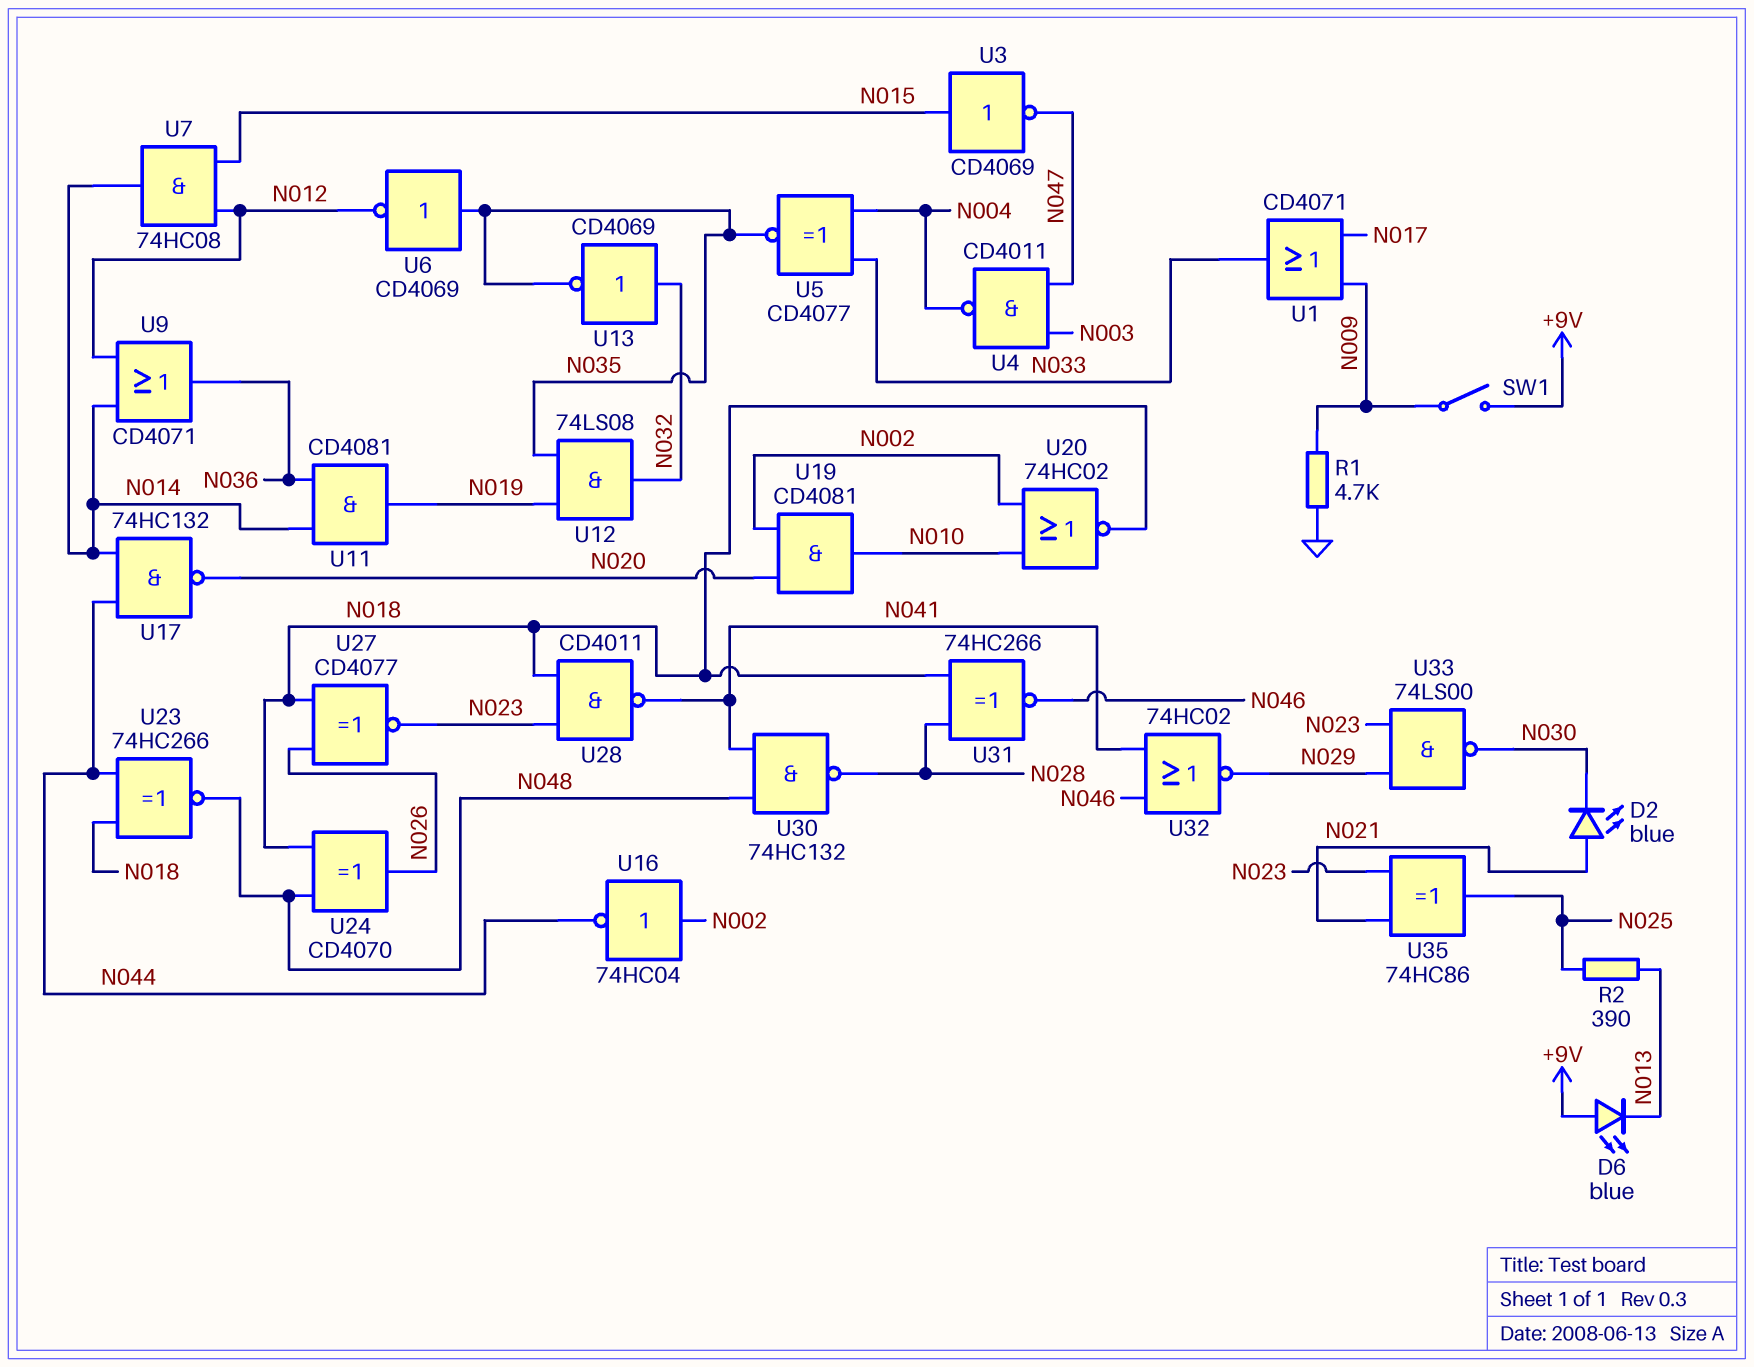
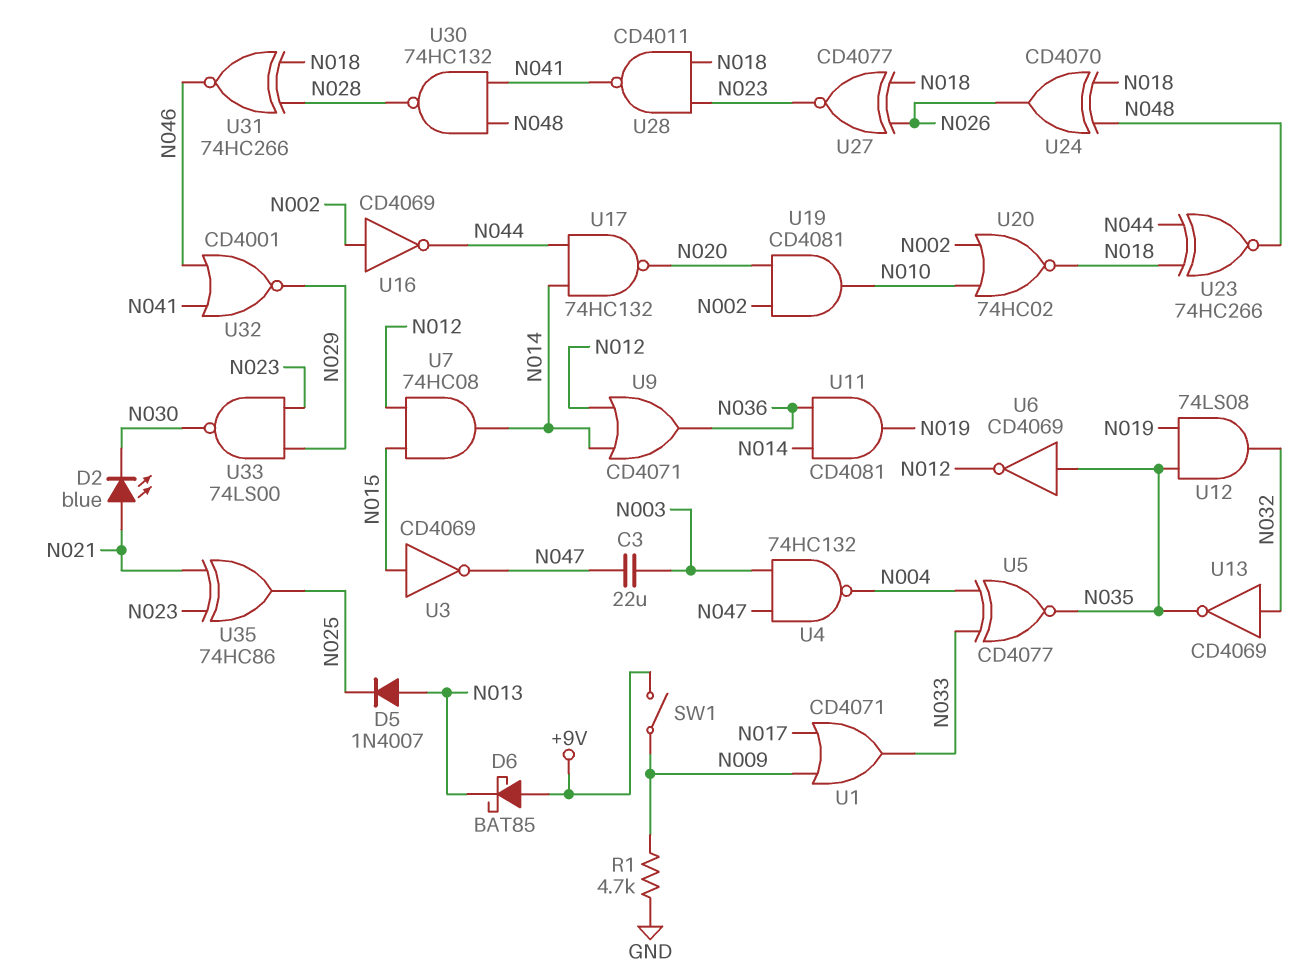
C3: none -> 22uF (N003, N047)
D5: none -> diode 1N4007 (A N013, K N025)
D6: LED blue (A +9V, K N013) -> schottky BAT85 (A +9V, K N013)
R2: 390 (N013, N025) -> none
U4: NAND CD4011 (in N003, in N047, out N004) -> NAND 74HC132 (in N003, in N047, out N004)
U16: NOT 74HC04 (in N002, out N044) -> NOT CD4069 (in N002, out N044)
U32: NOR 74HC02 (in N041, in N046, out N029) -> NOR CD4001 (in N041, in N046, out N029)

